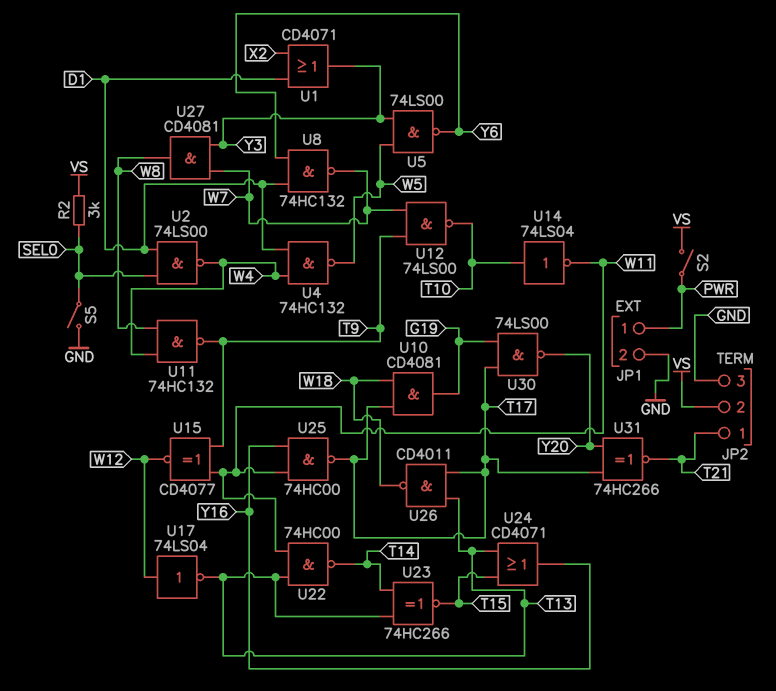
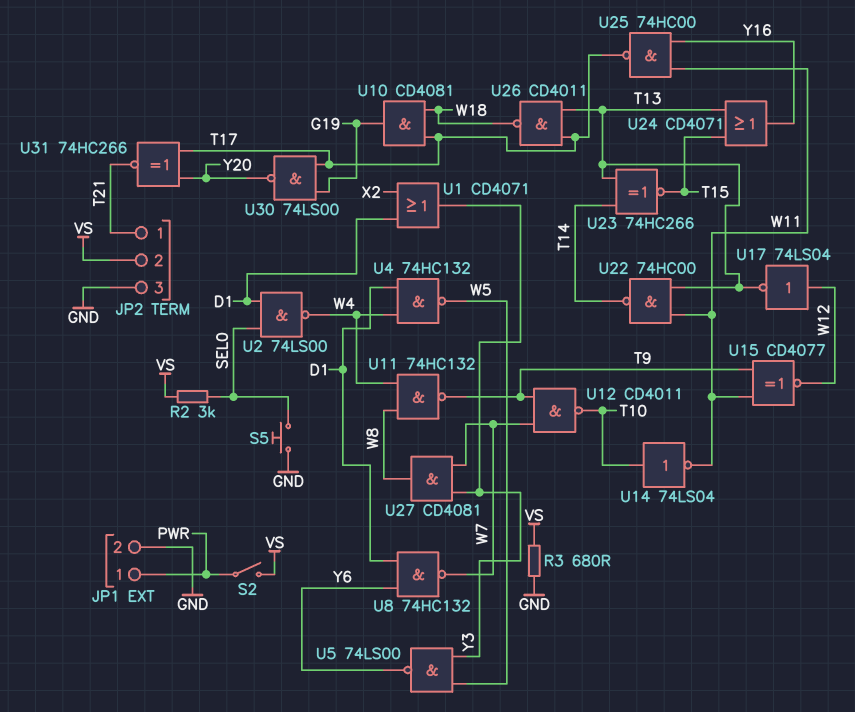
R3: none -> 680 (GND, VS)
S5: switch (GND, SEL0) -> button (GND, SEL0)
U12: NAND 74LS00 (in T9, in W7, out T10) -> NAND CD4011 (in T9, in W7, out T10)

